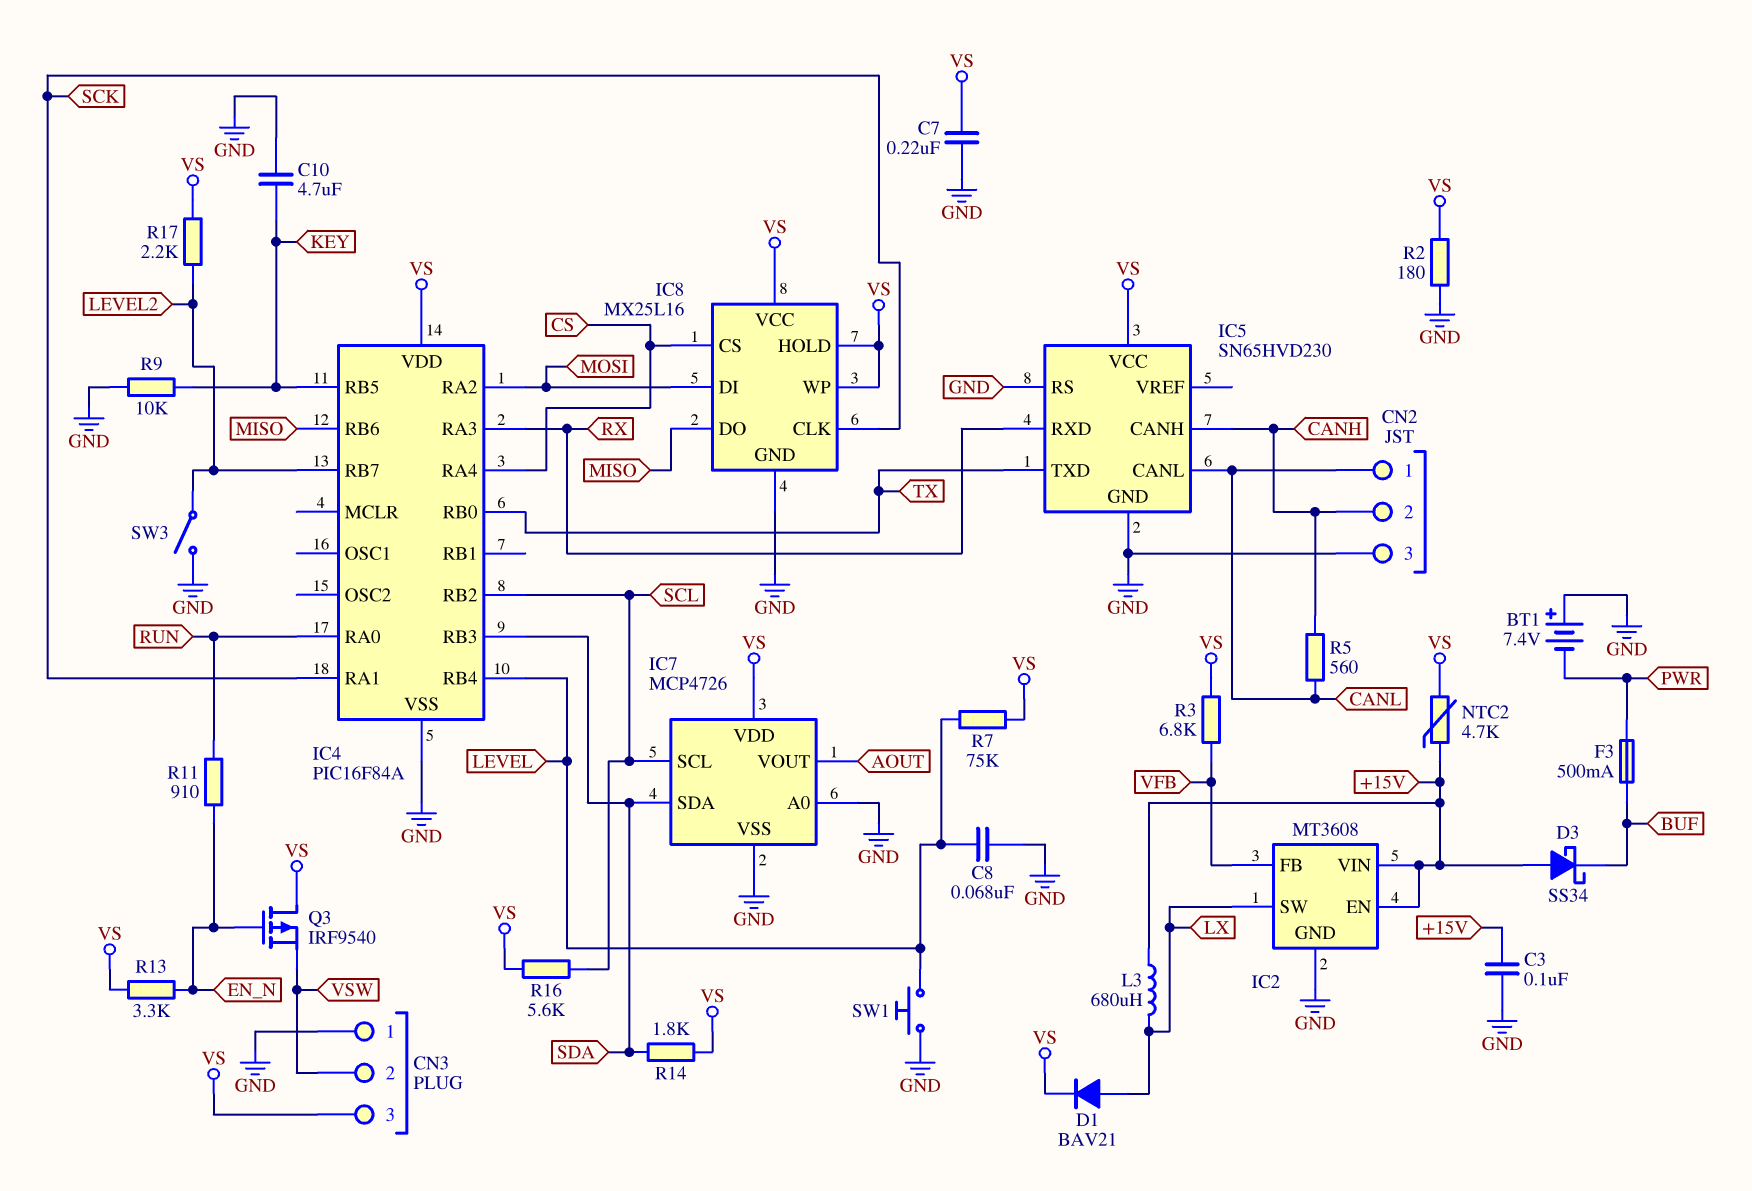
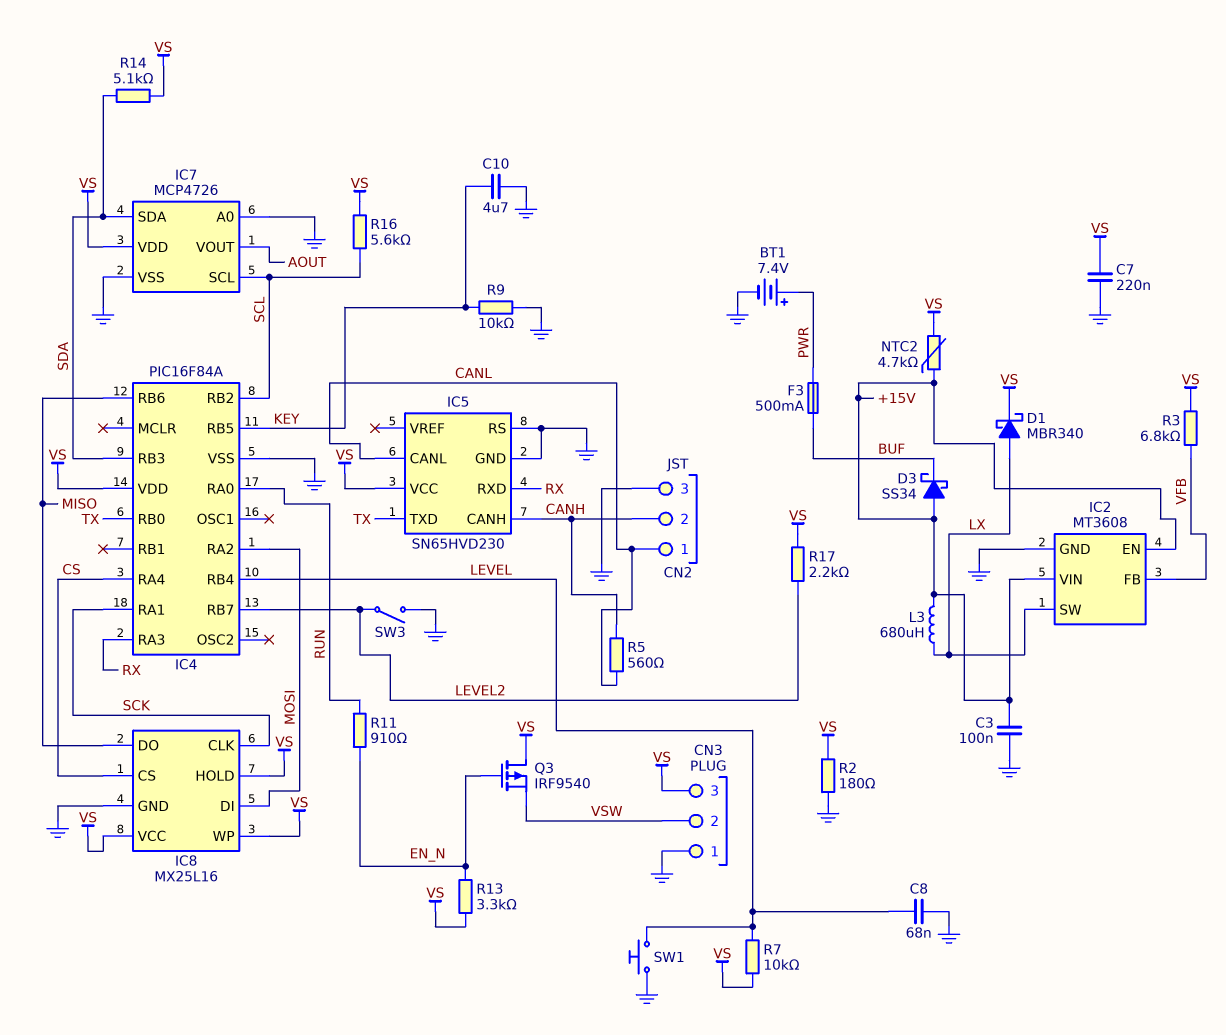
BT1: 7.4V (plus GND, minus PWR) -> 7.4V (plus PWR, minus GND)
D1: diode BAV21 (A LX, K VS) -> schottky MBR340 (A LX, K VS)
R7: 75k (LEVEL, VS) -> 10k (LEVEL, VS)
R14: 1.8k (SDA, VS) -> 5.1k (SDA, VS)

